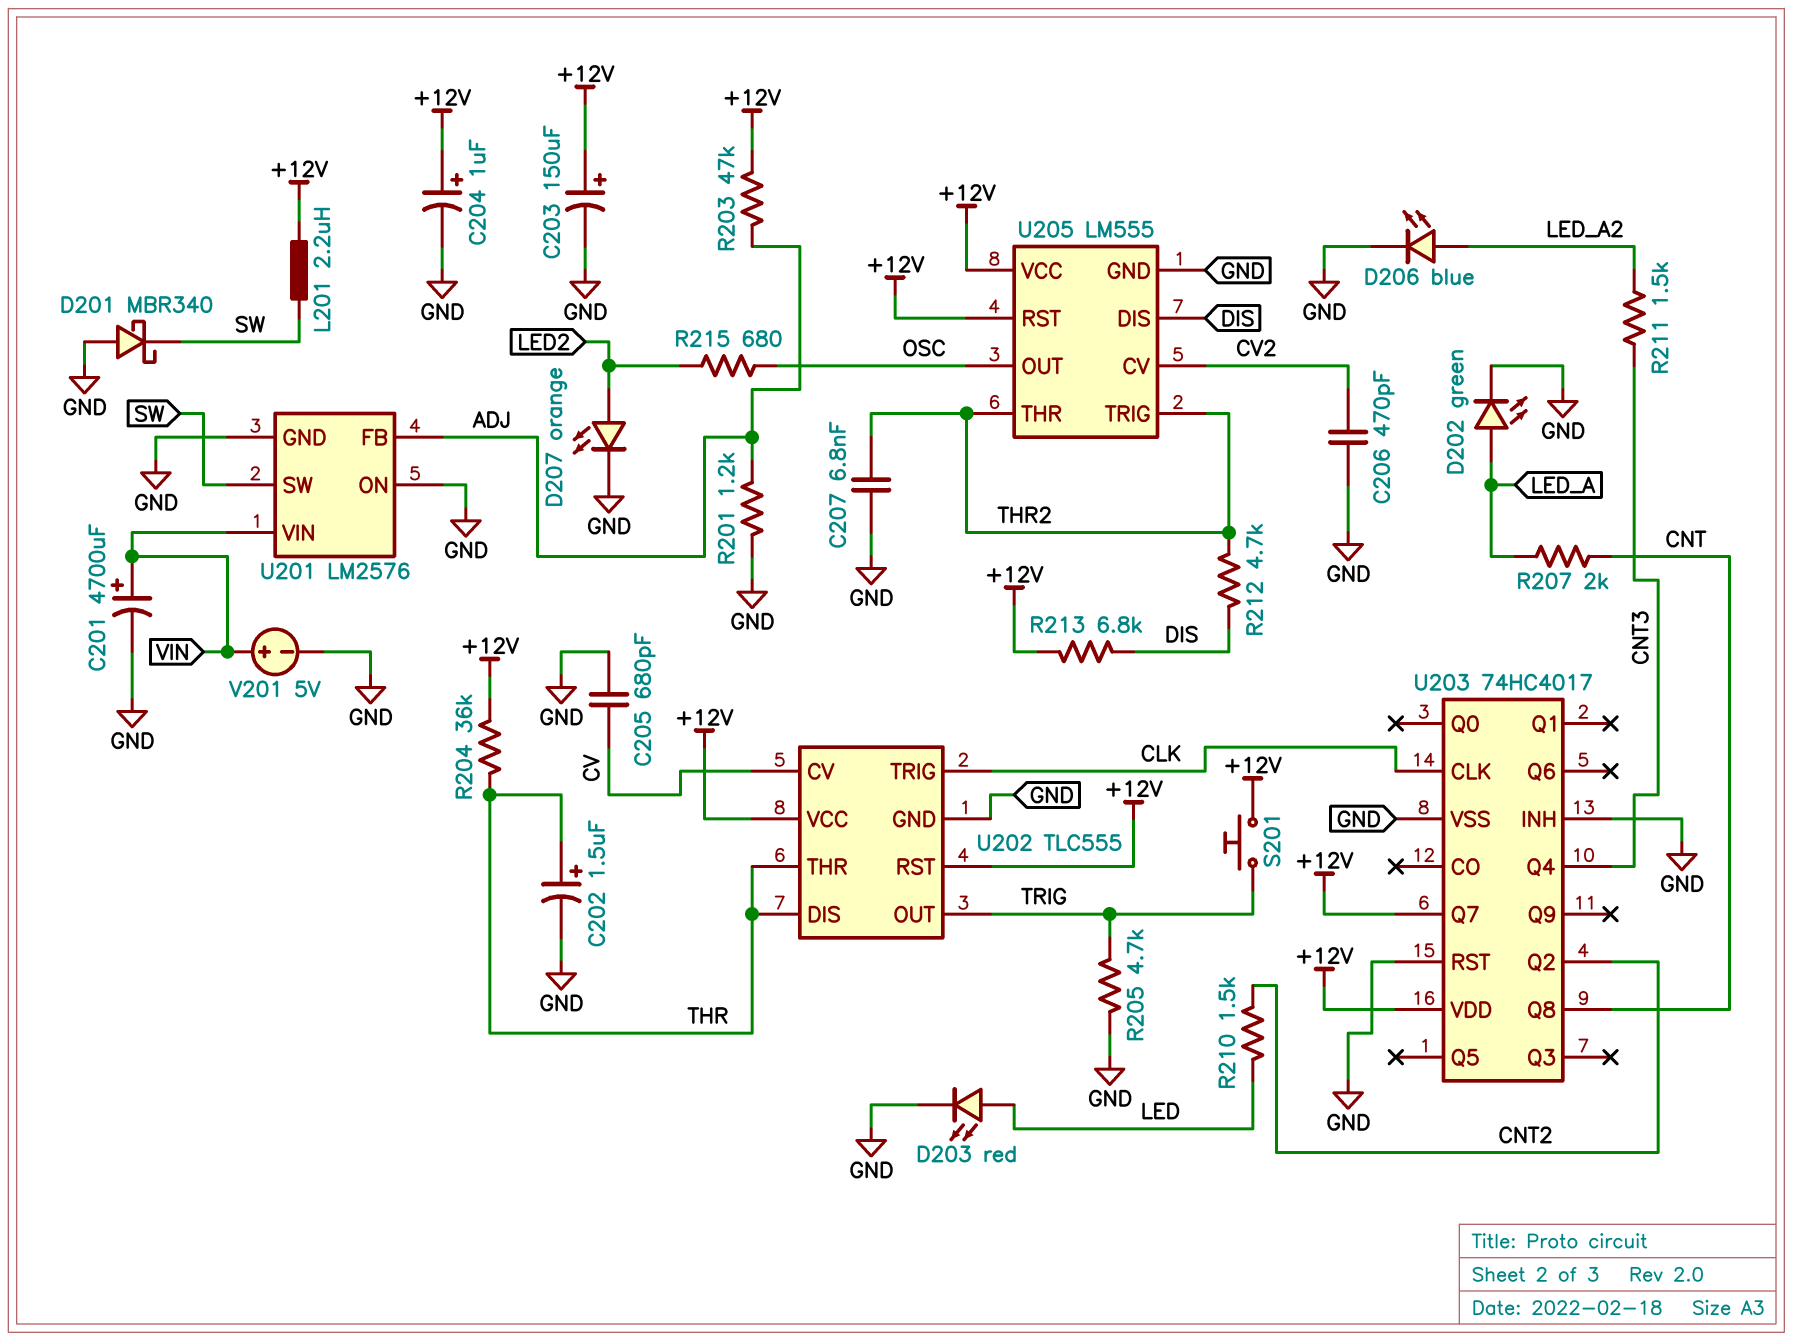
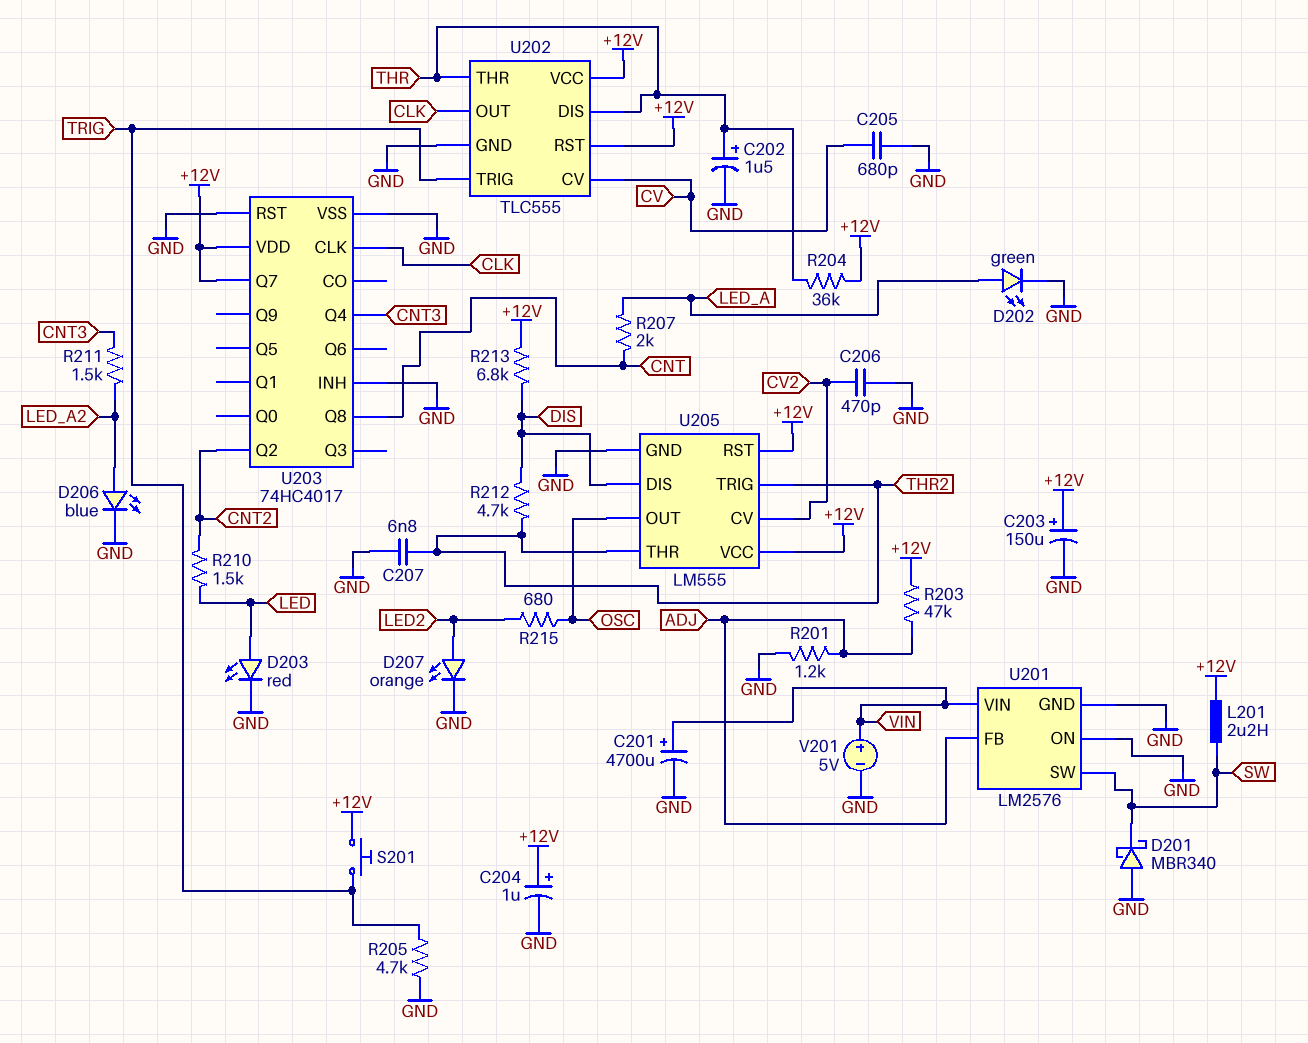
U202 pin OUT: TRIG -> CLK
U202 pin TRIG: CLK -> TRIG

